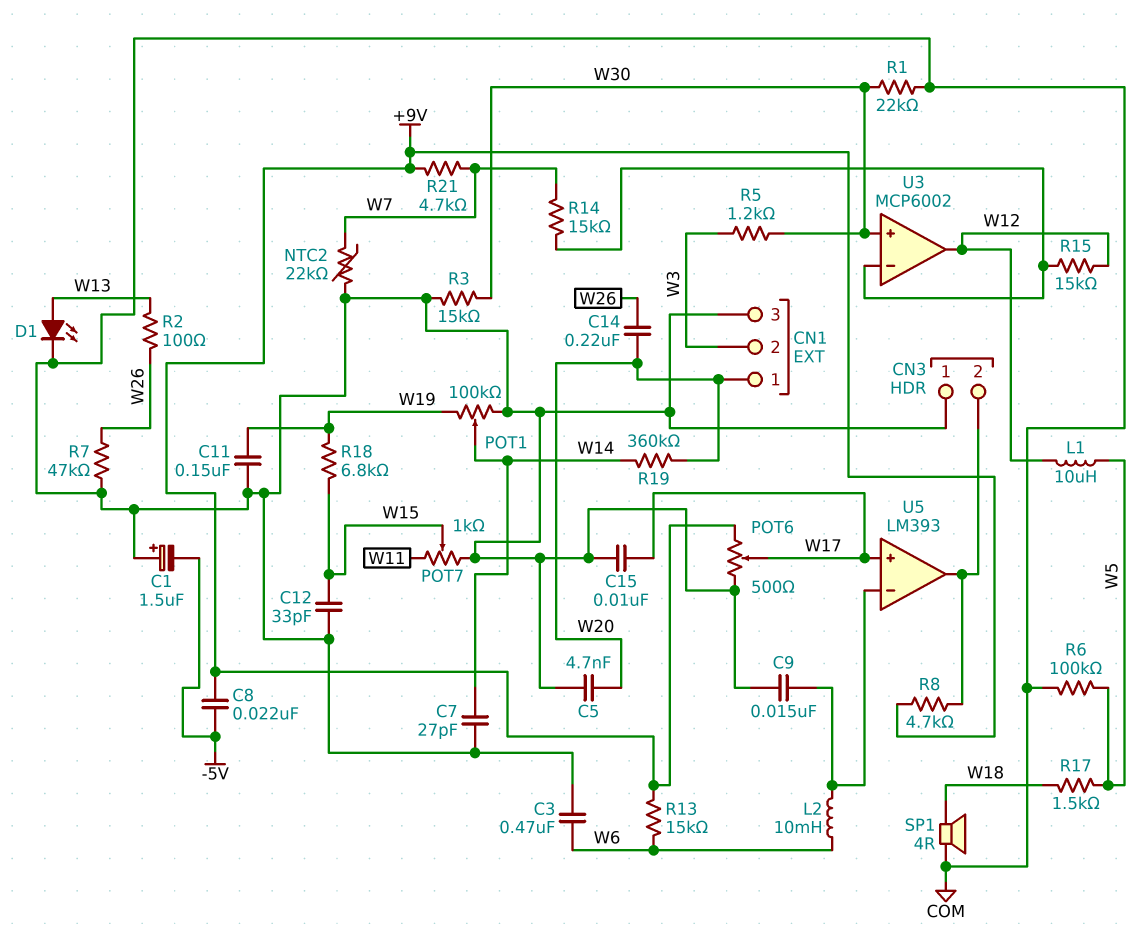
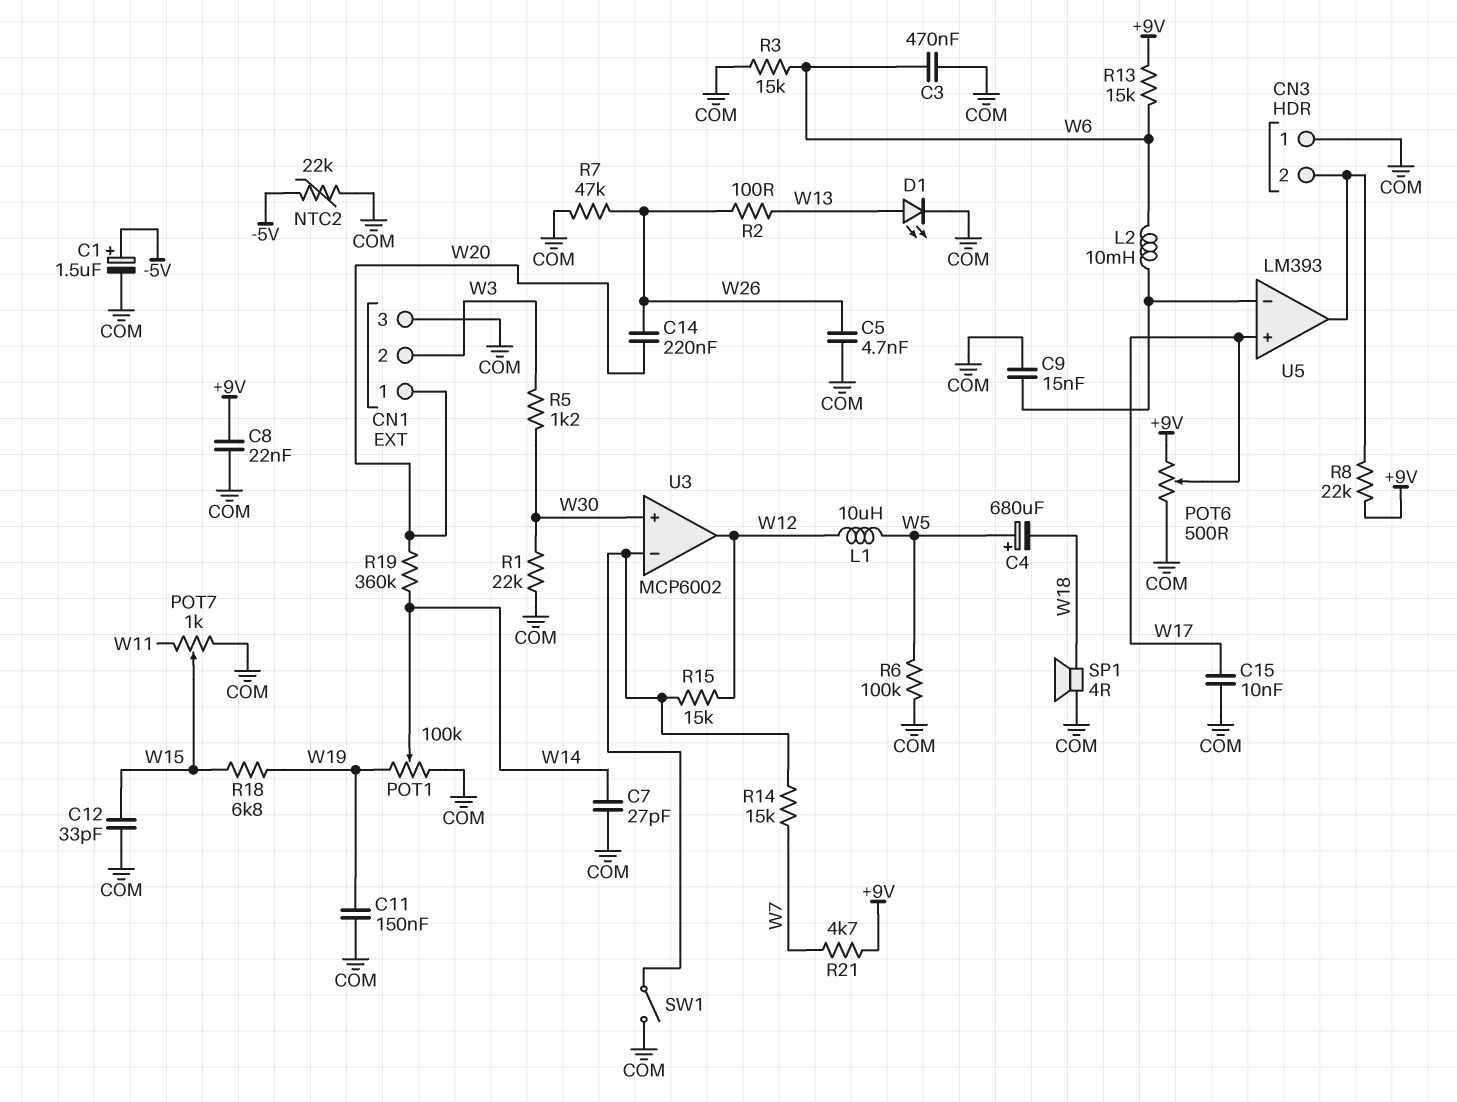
C1: 1.5uF (plus COM, minus -5V) -> 1.5uF (plus -5V, minus COM)
C4: none -> 680uF (plus W5, minus W18)
C5: 4.7nF (COM, W20) -> 4.7nF (COM, W26)
C8: 22nF (+9V, -5V) -> 22nF (+9V, COM)
NTC2: 22k (COM, W7) -> 22k (-5V, COM)
R3: 15k (COM, W30) -> 15k (COM, W6)
R8: 4.7k (+9V, CN3/2) -> 22k (+9V, CN3/2)
R17: 1.5k (W5, W18) -> none
SW1: none -> switch (COM, U3/in-)

